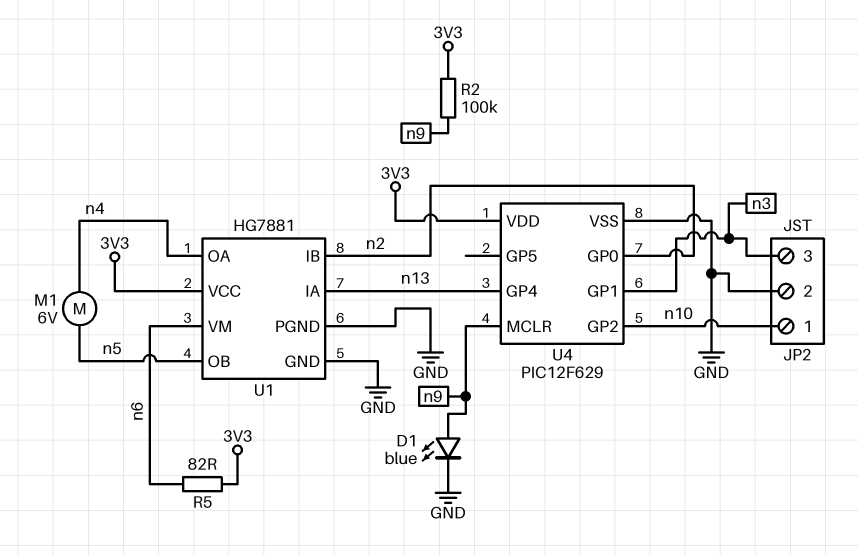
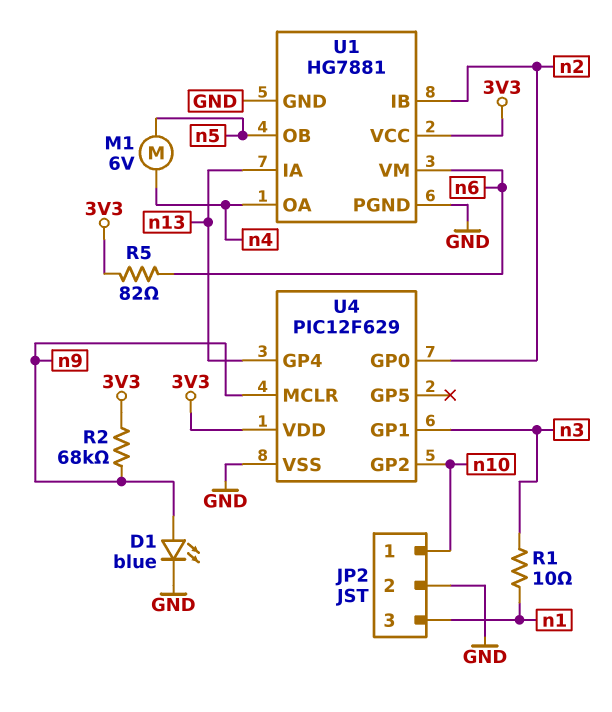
JP2 pin 3: n3 -> n1
R1: none -> 10 (n1, n3)
R2: 100k (3V3, n9) -> 68k (3V3, n9)

